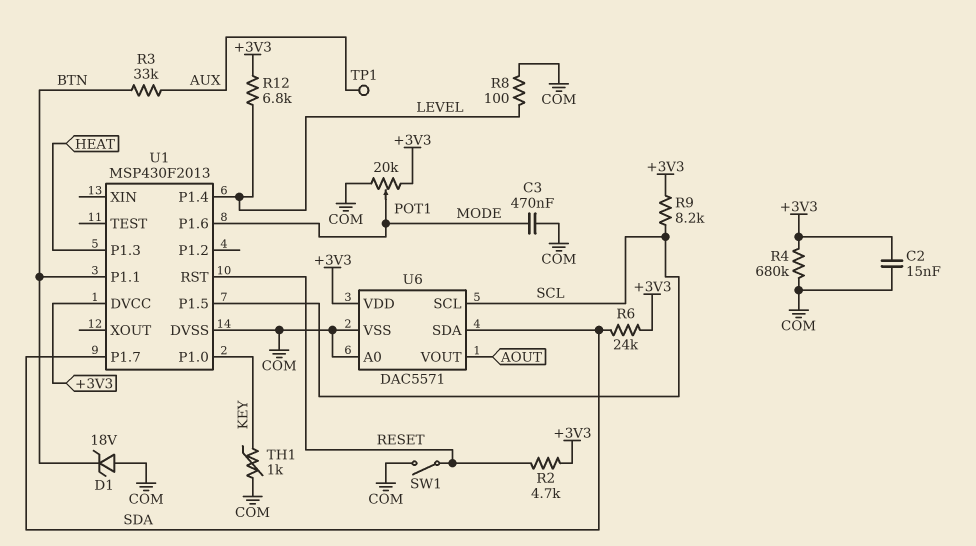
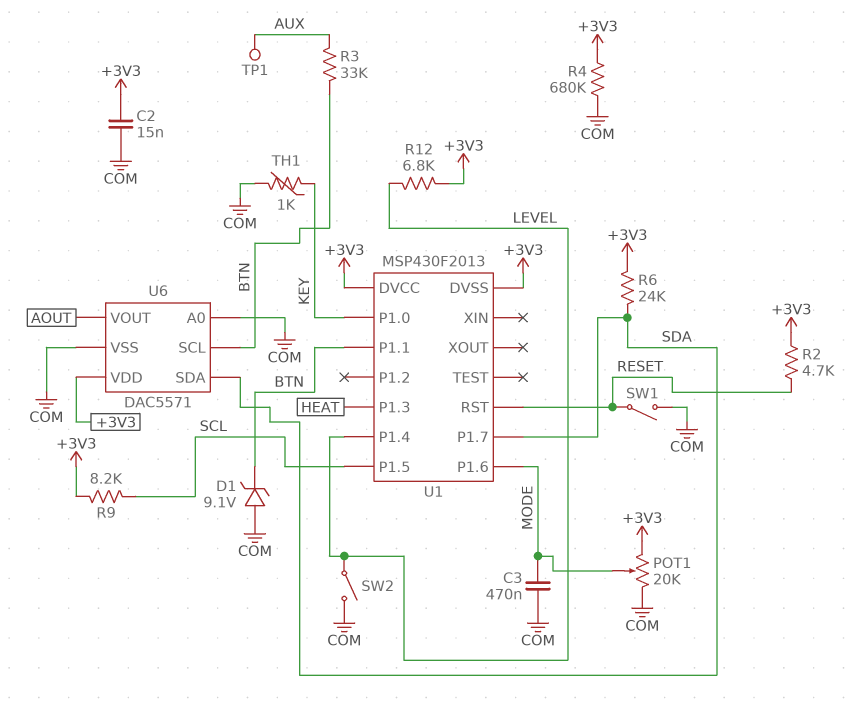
D1: zener 18V (A COM, K BTN) -> zener 9.1V (A COM, K BTN)
R8: 100 (COM, LEVEL) -> none
SW2: none -> switch (COM, LEVEL)
U1 pin DVSS: COM -> +3V3
U6 pin SCL: SCL -> BTN

